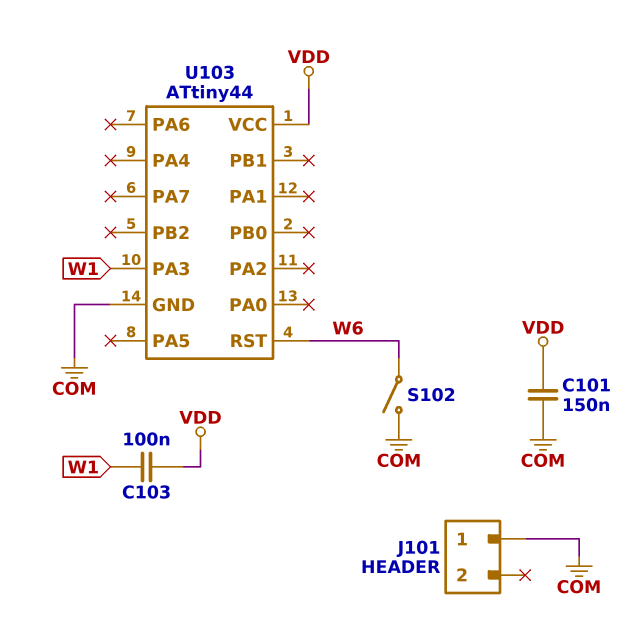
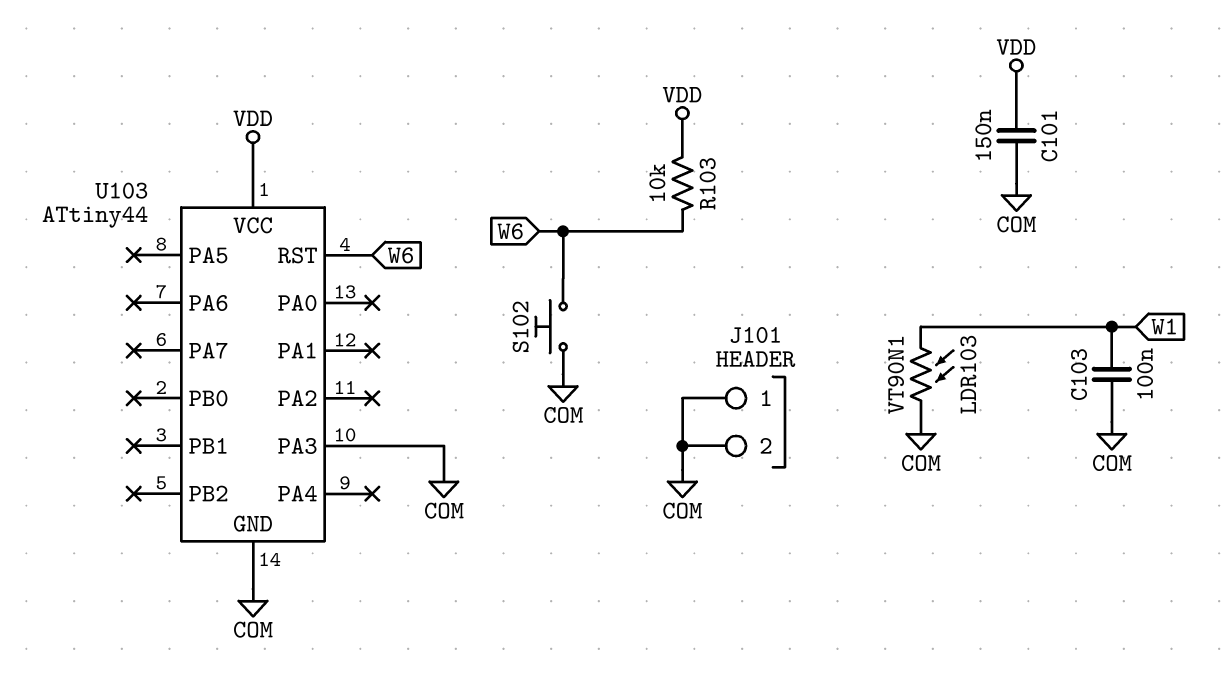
C103: 100nF (VDD, W1) -> 100nF (COM, W1)
J101 pin 2: none -> COM
LDR103: none -> VT90N1 (COM, W1)
R103: none -> 10k (VDD, W6)
S102: switch (COM, W6) -> button (COM, W6)
U103 pin PA3: W1 -> COM

